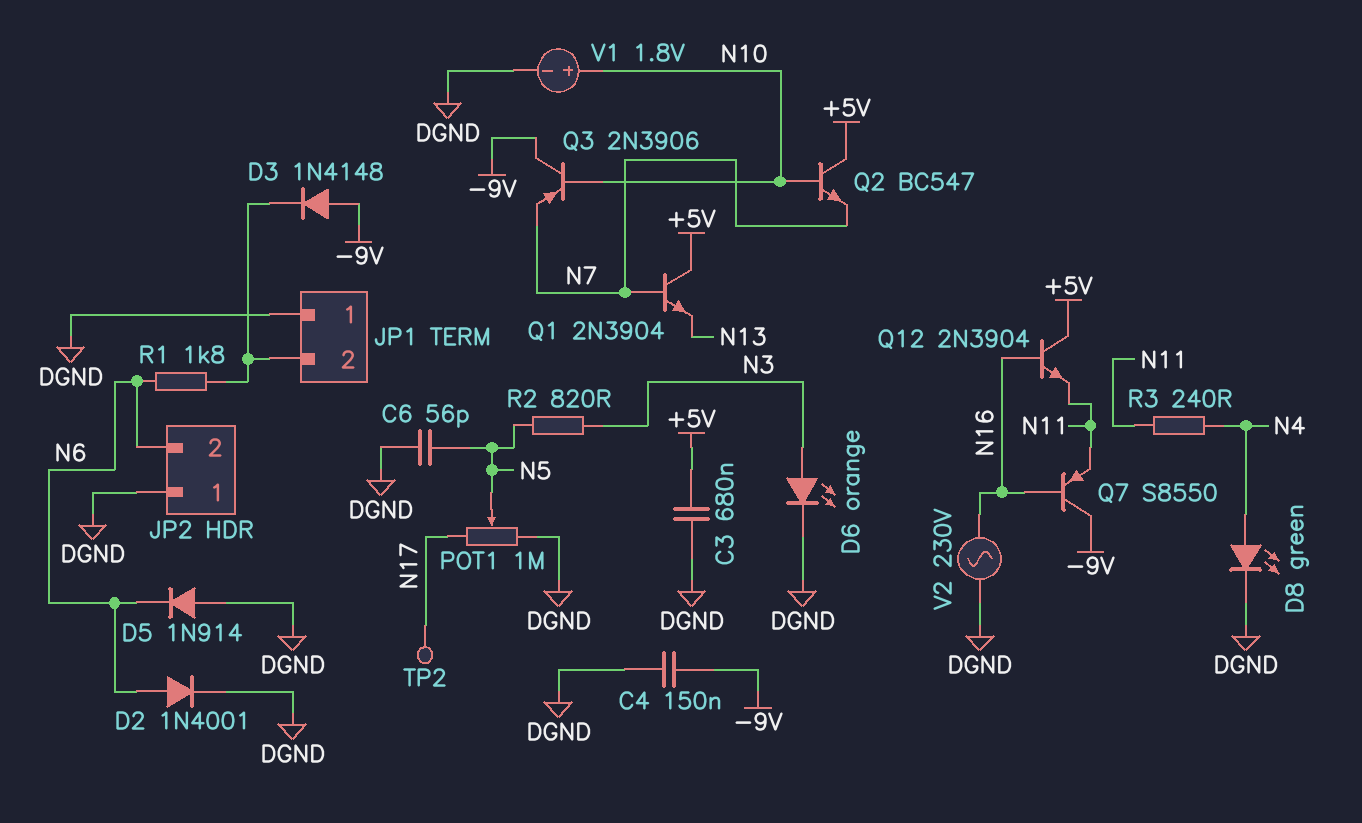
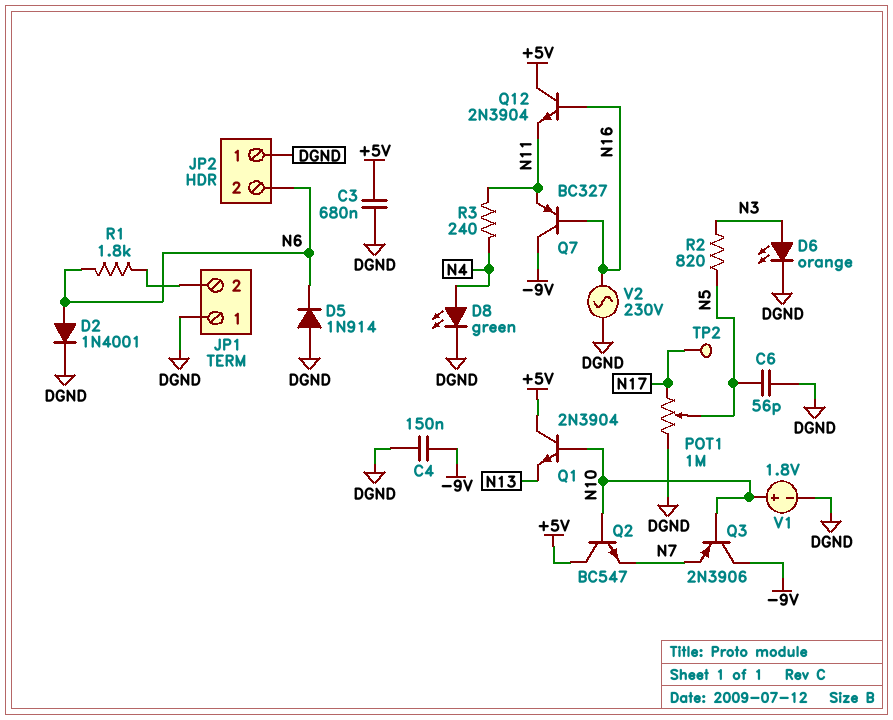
D3: diode 1N4148 (A -9V, K JP1/2) -> none
Q1: NPN 2N3904 (B N7, C +5V, E N13) -> NPN 2N3904 (B N10, C +5V, E N13)
Q7: PNP S8550 (B N16, C -9V, E N11) -> PNP BC327 (B N16, C -9V, E N11)

